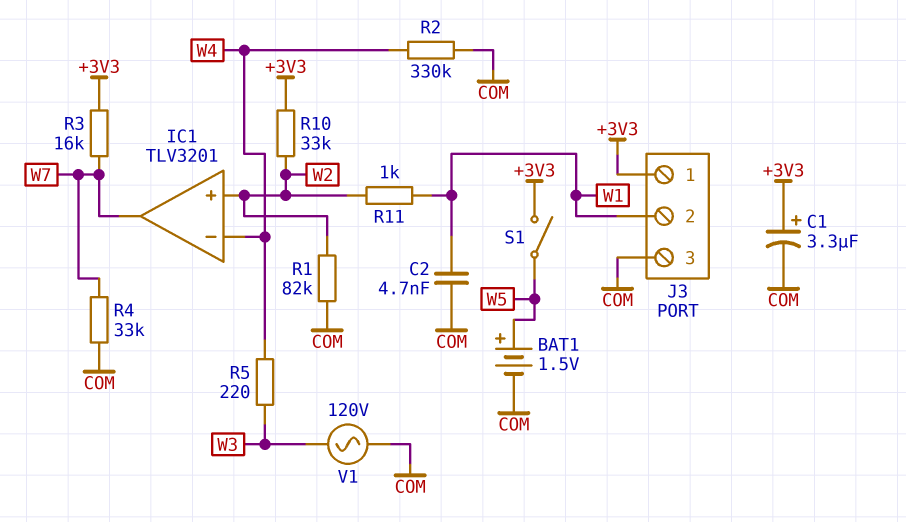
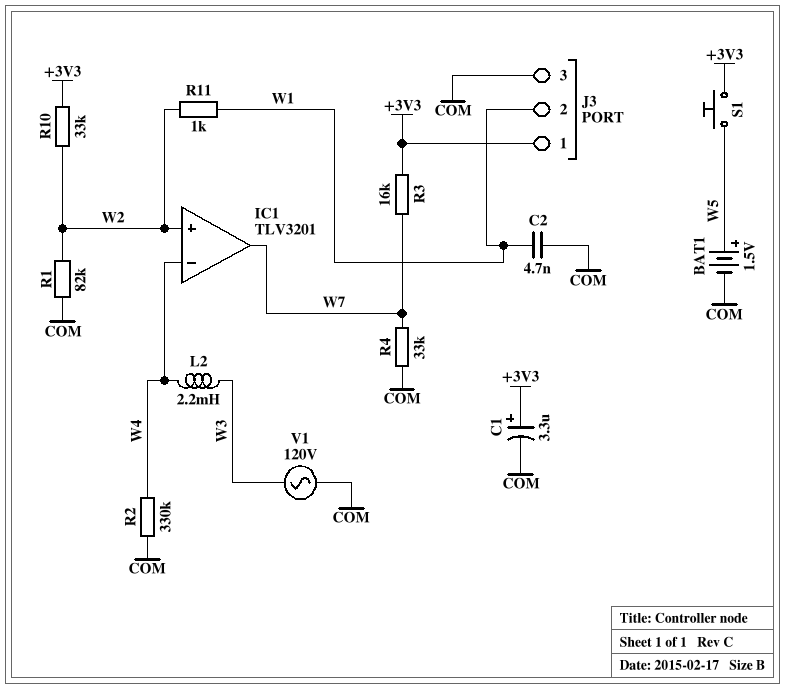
L2: none -> 2.2mH (W3, W4)
R5: 220 (W3, W4) -> none
S1: switch (+3V3, W5) -> button (+3V3, W5)

